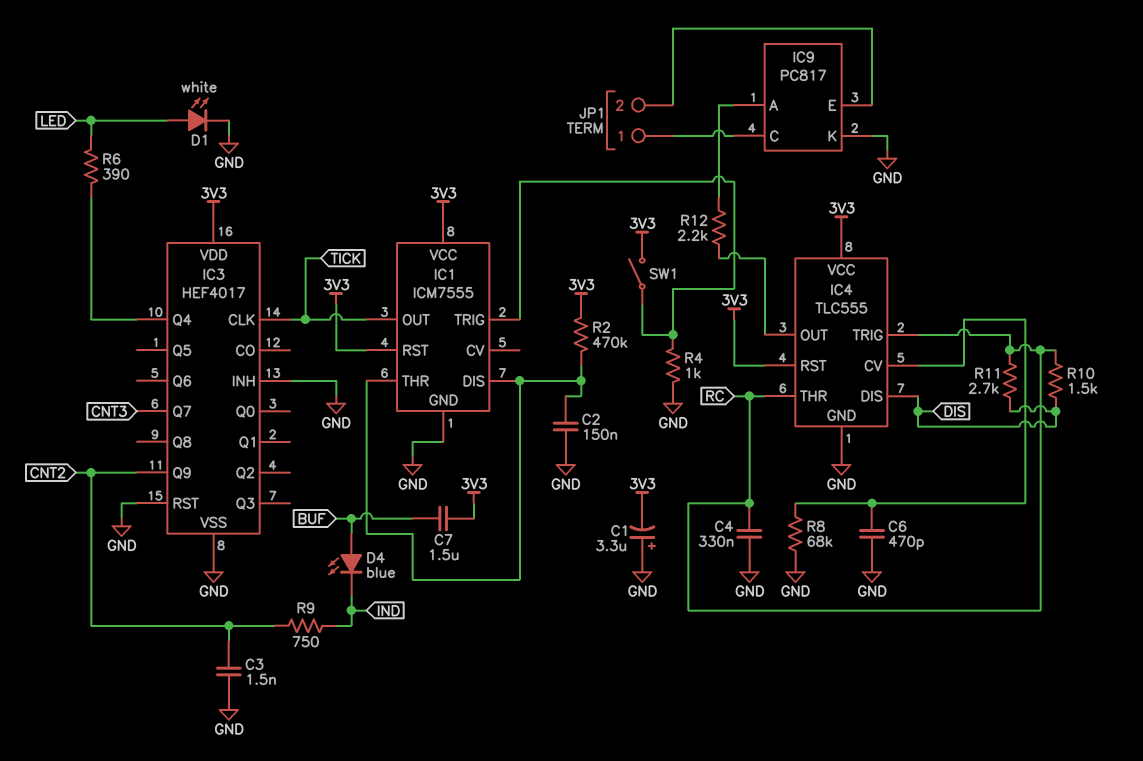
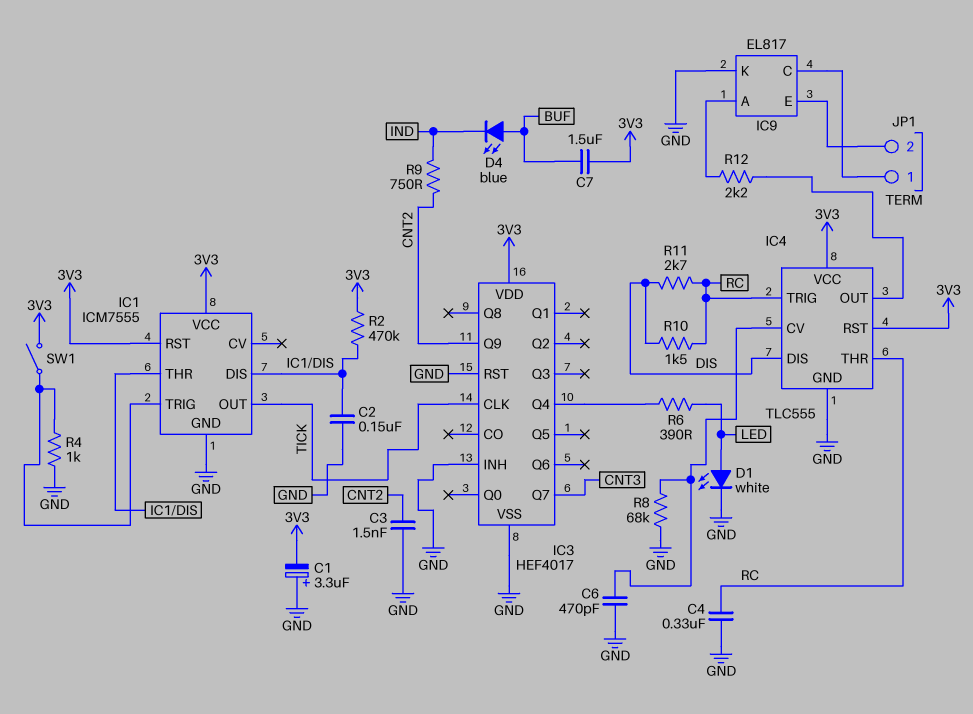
IC9: PC817 -> EL817

